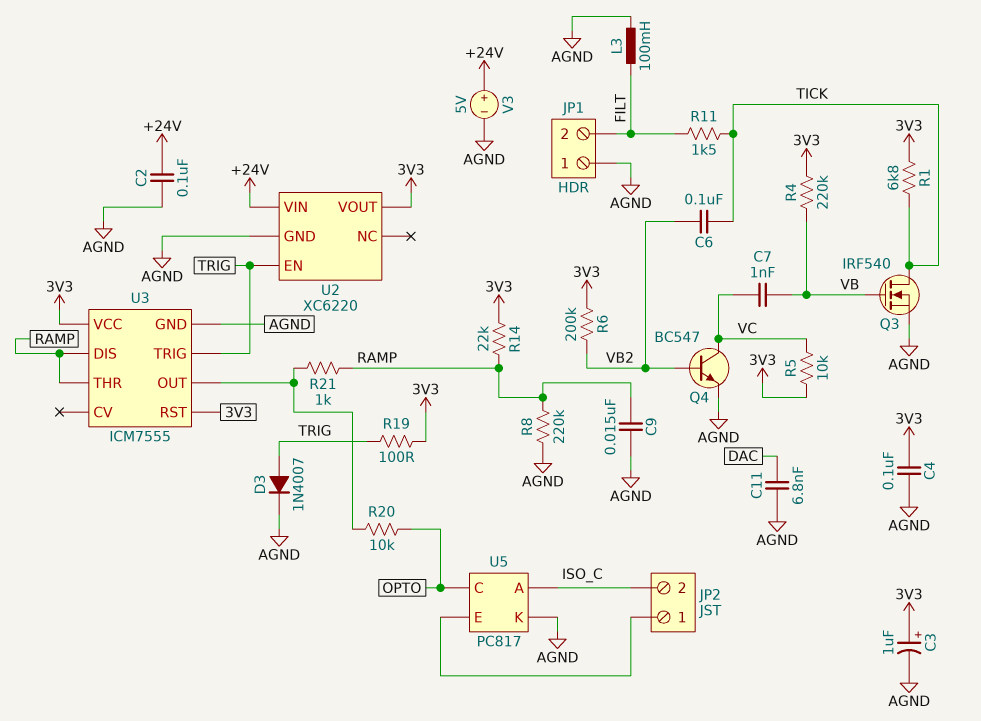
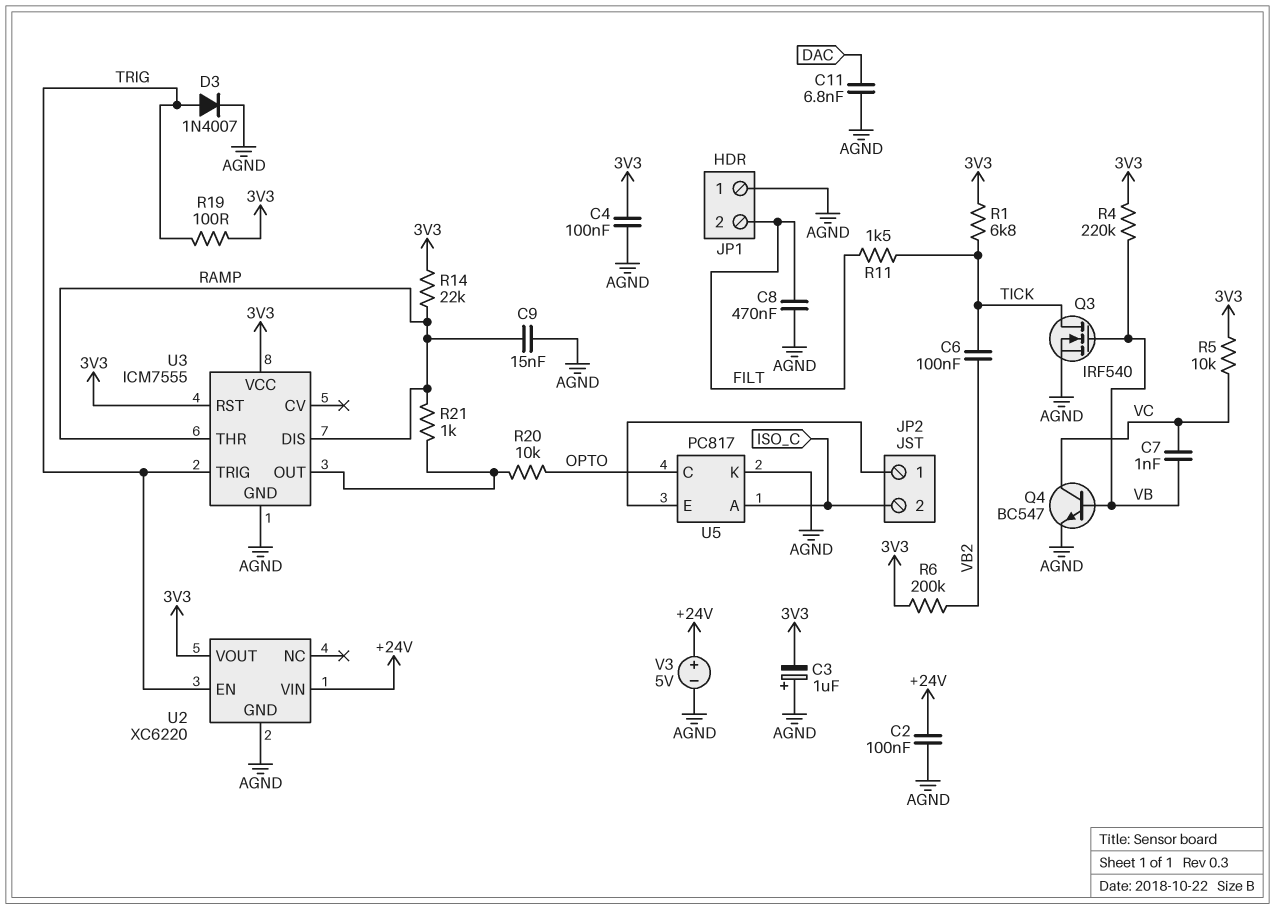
C3: 1uF (plus 3V3, minus AGND) -> 1uF (plus AGND, minus 3V3)
C8: none -> 470nF (AGND, FILT)
L3: 100mH (AGND, FILT) -> none
Q4: NPN BC547 (B VB2, C VC, E AGND) -> NPN BC547 (B VB, C VC, E AGND)
R8: 220k (AGND, RAMP) -> none

